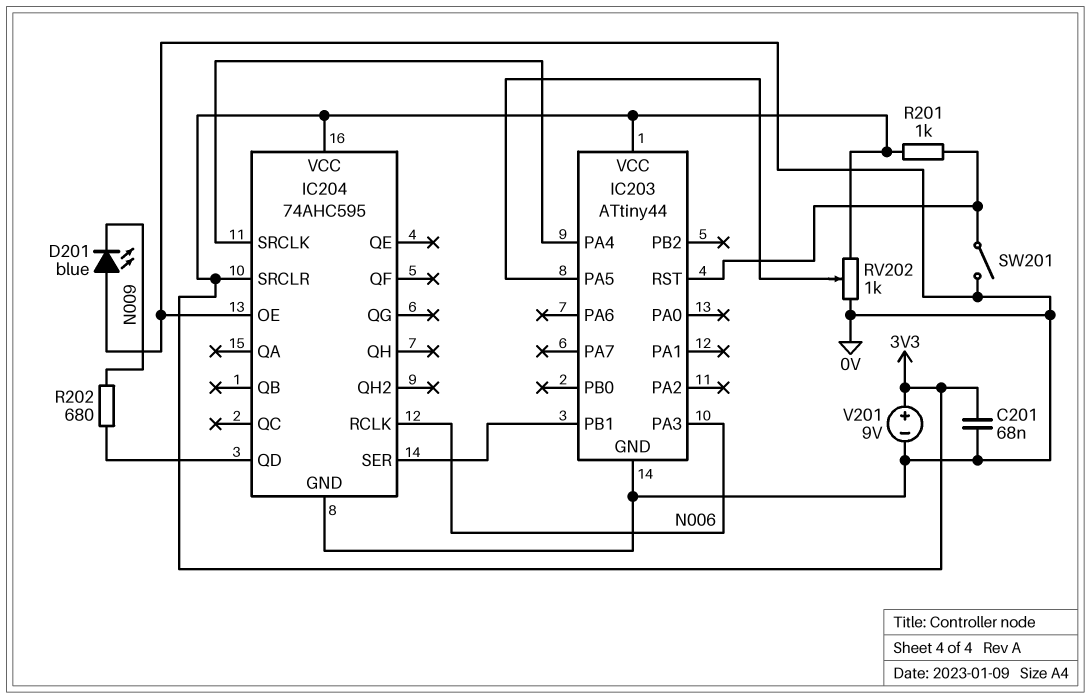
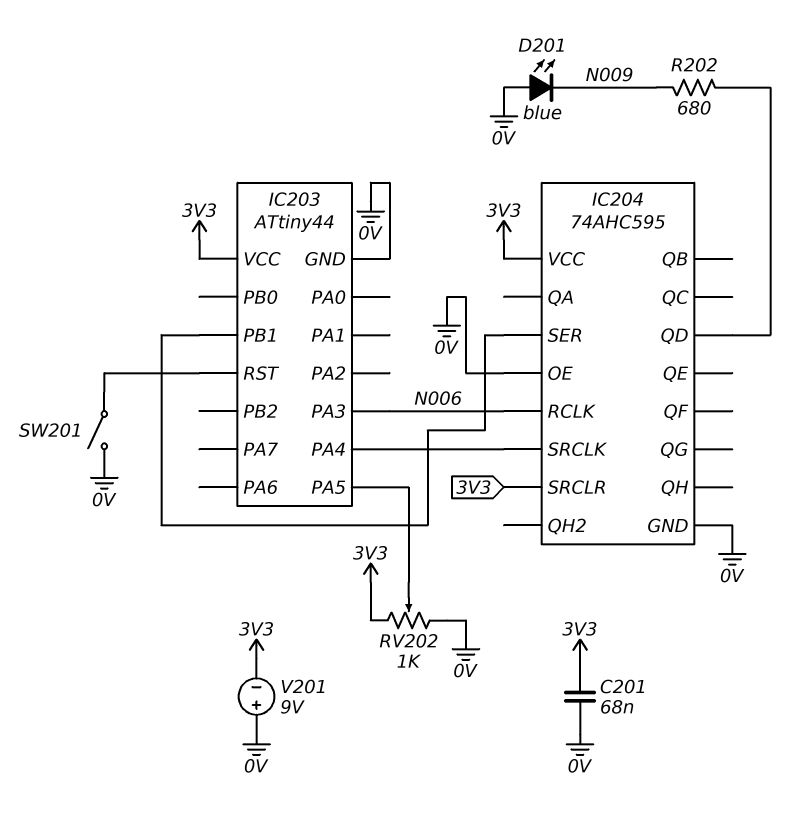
R201: 1k (3V3, IC203/RST) -> none
V201: 9V (plus 3V3, minus 0V) -> 9V (plus 0V, minus 3V3)

